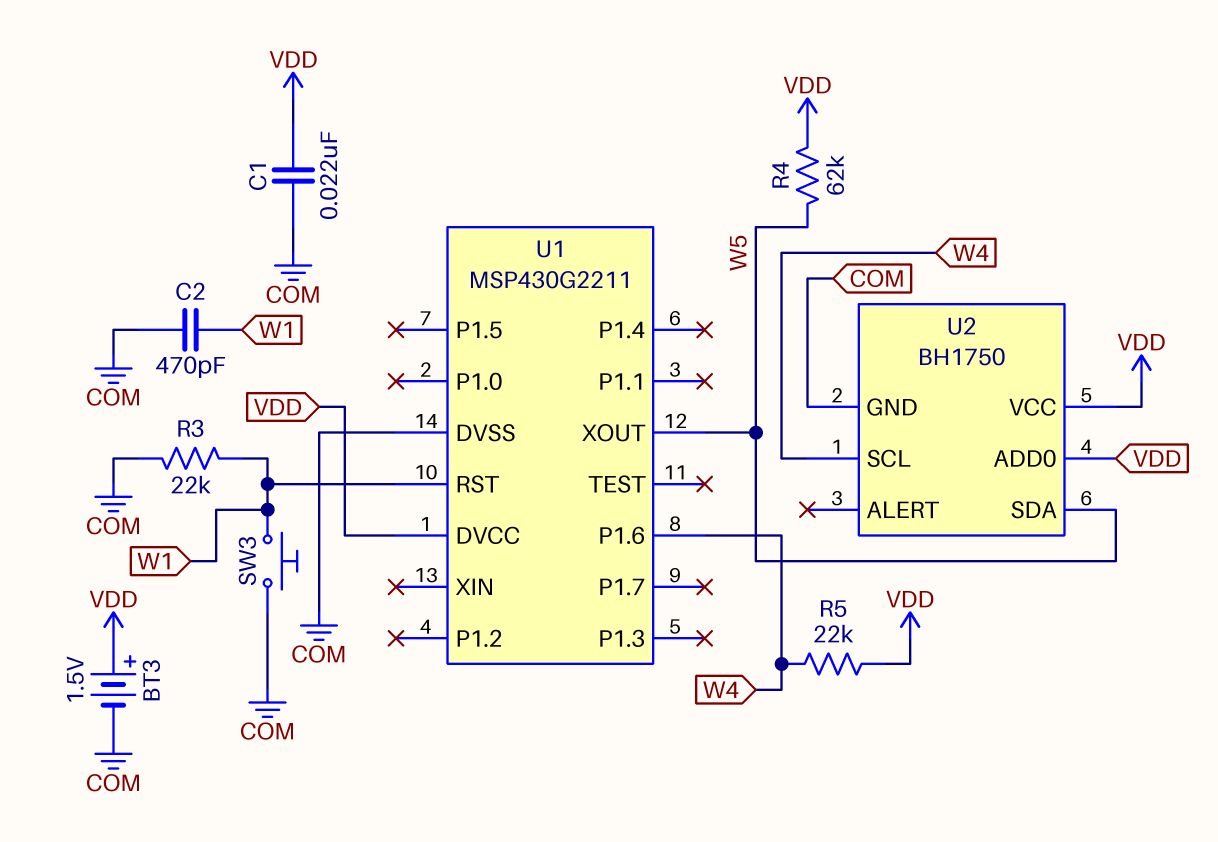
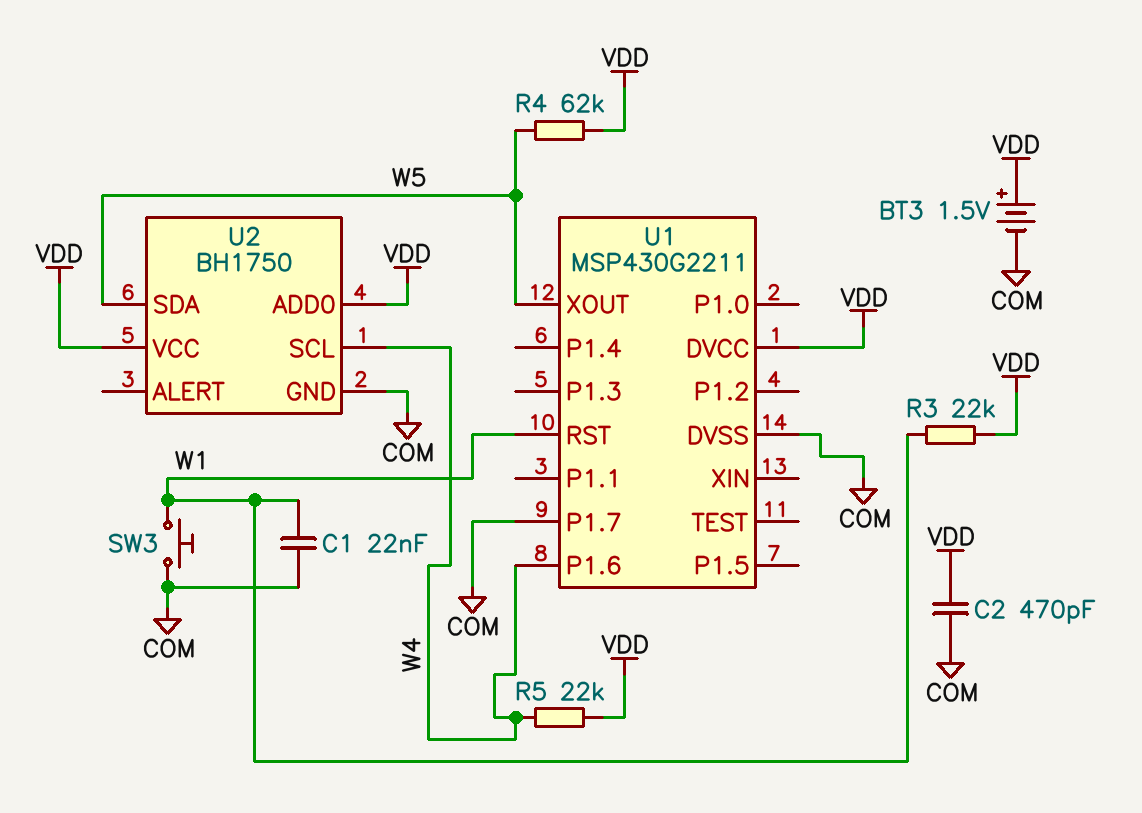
C1: 22nF (COM, VDD) -> 22nF (COM, W1)
C2: 470pF (COM, W1) -> 470pF (COM, VDD)
R3: 22k (COM, W1) -> 22k (VDD, W1)
U1 pin P1.7: none -> COM

